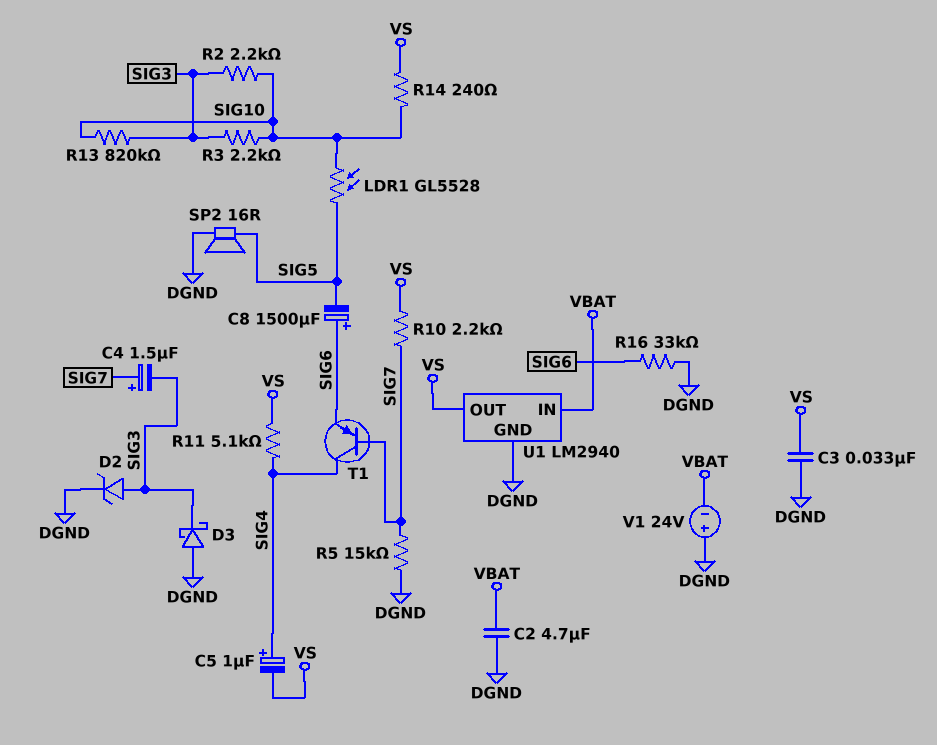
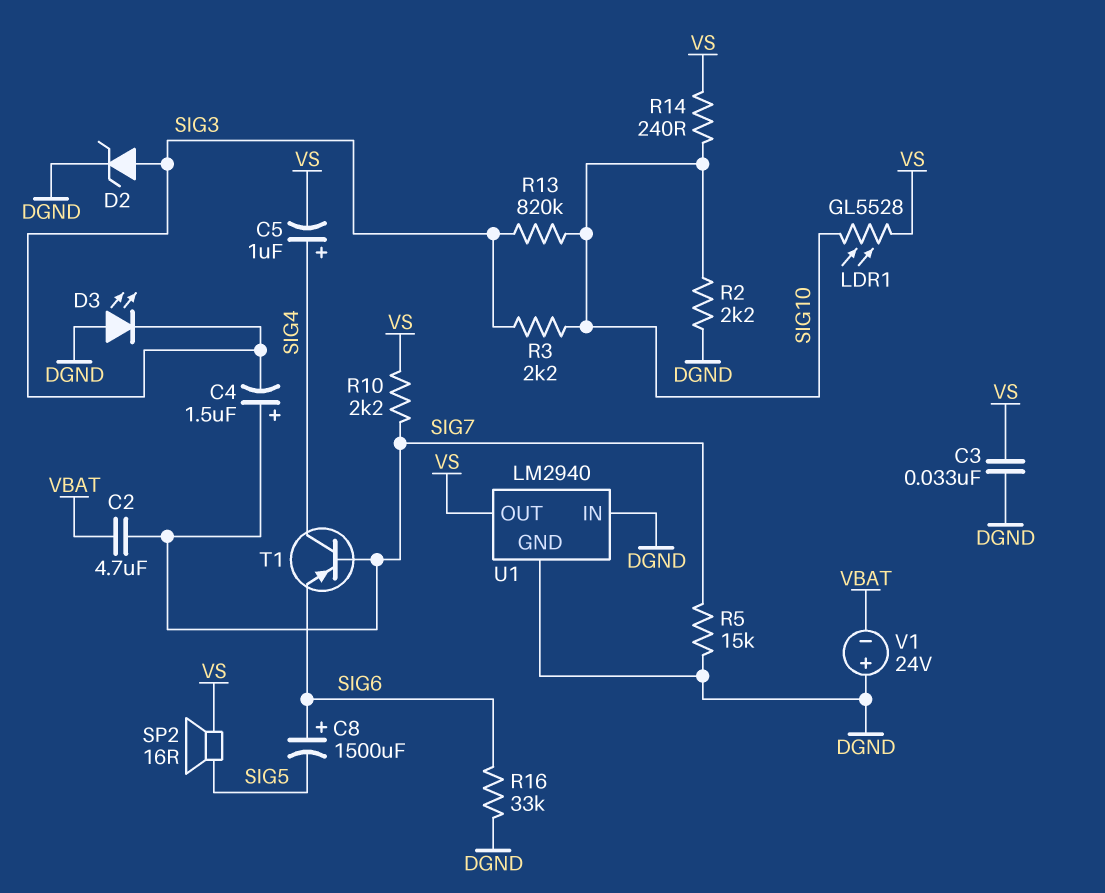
C2: 4.7uF (DGND, VBAT) -> 4.7uF (SIG7, VBAT)
D3: schottky (A DGND, K SIG3) -> LED (A DGND, K SIG3)
LDR1: GL5528 (SIG5, SIG10) -> GL5528 (SIG10, VS)
R2: 2.2k (SIG3, SIG10) -> 2.2k (DGND, SIG10)
R11: 5.1k (SIG4, VS) -> none
SP2: speaker 16R (DGND, SIG5) -> speaker 16R (SIG5, VS)
U1 pin IN: VBAT -> DGND

